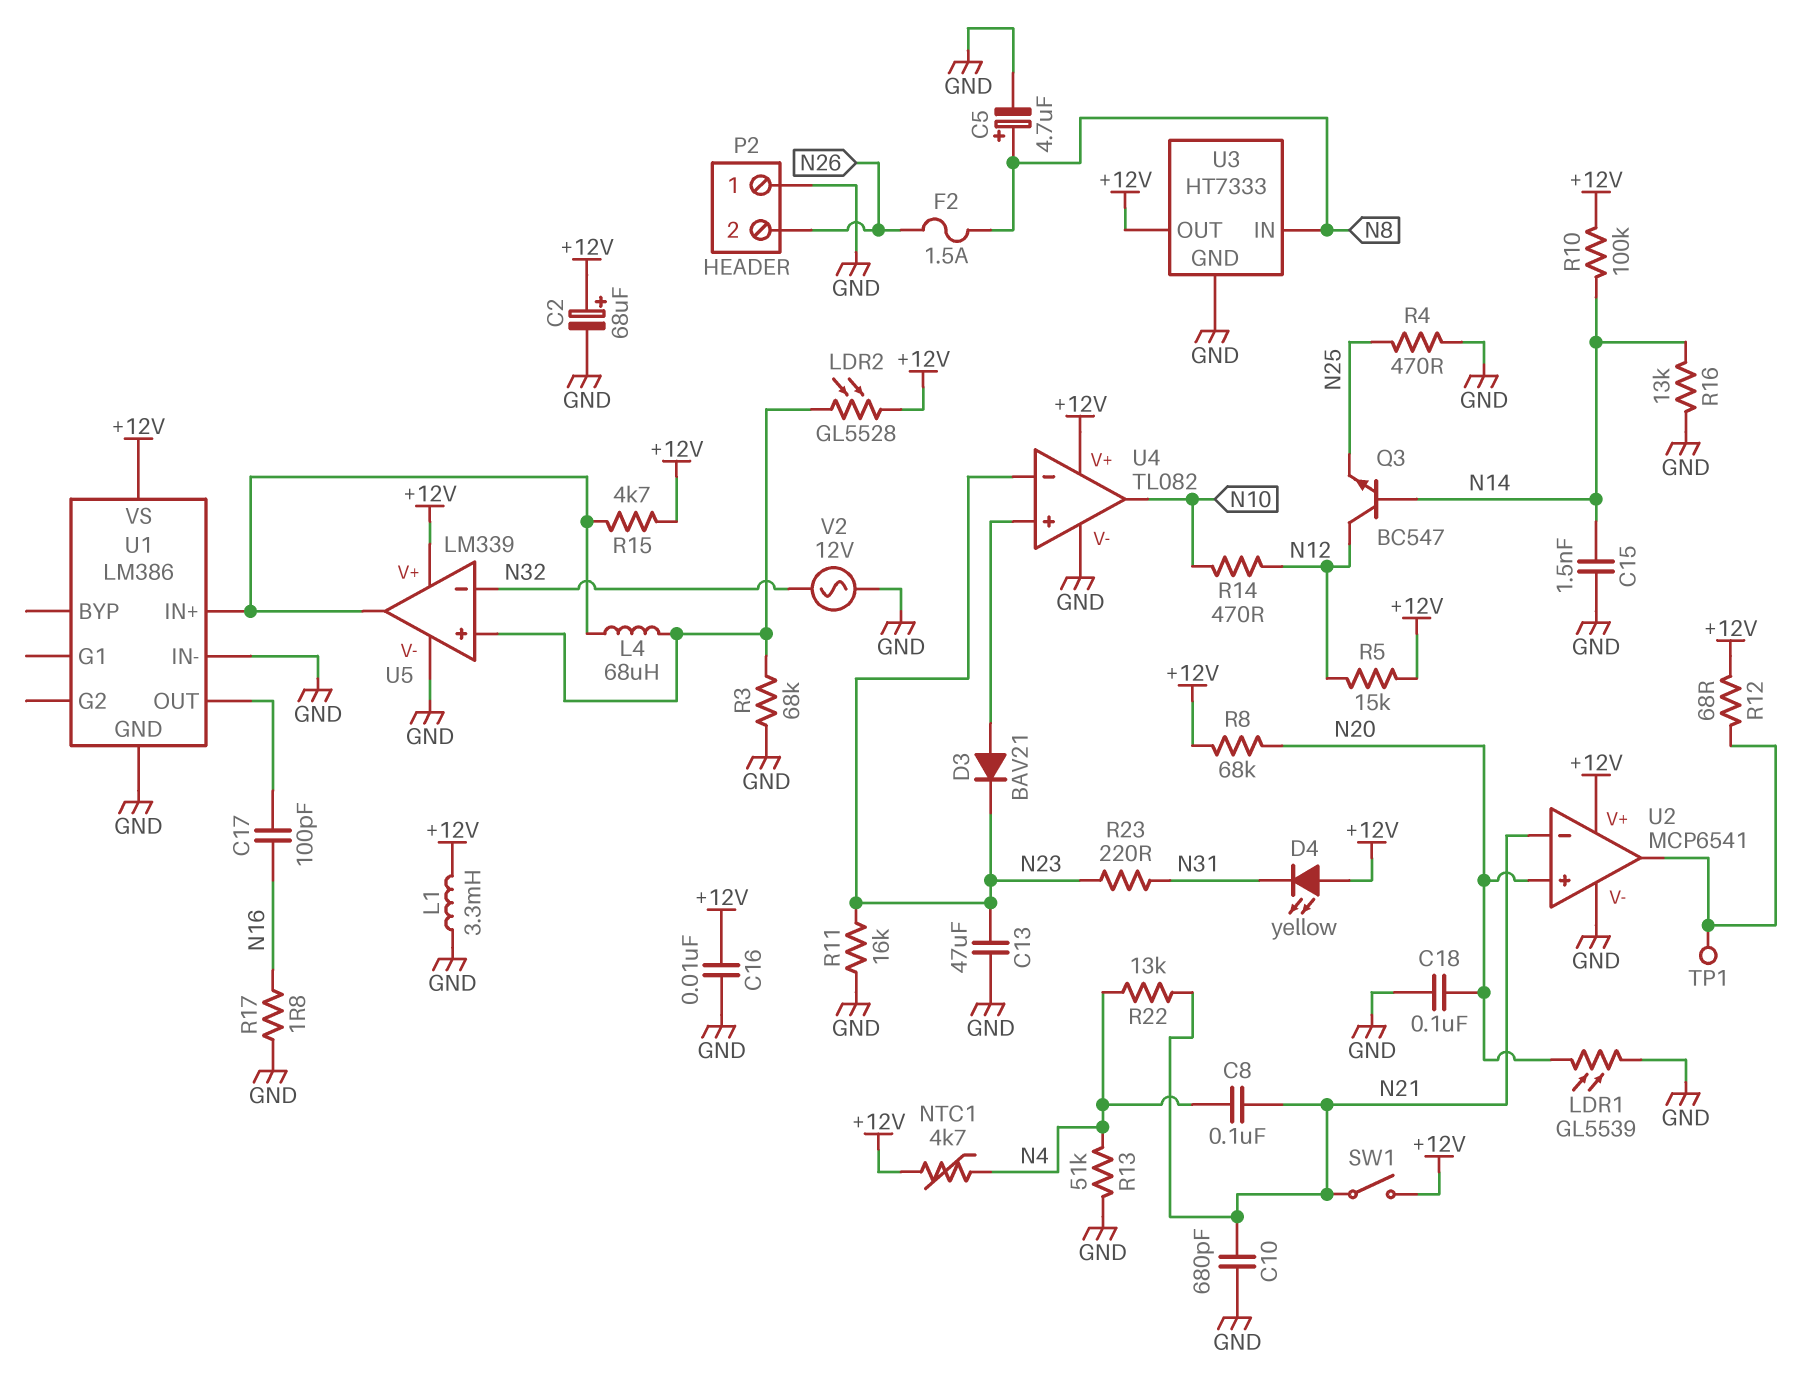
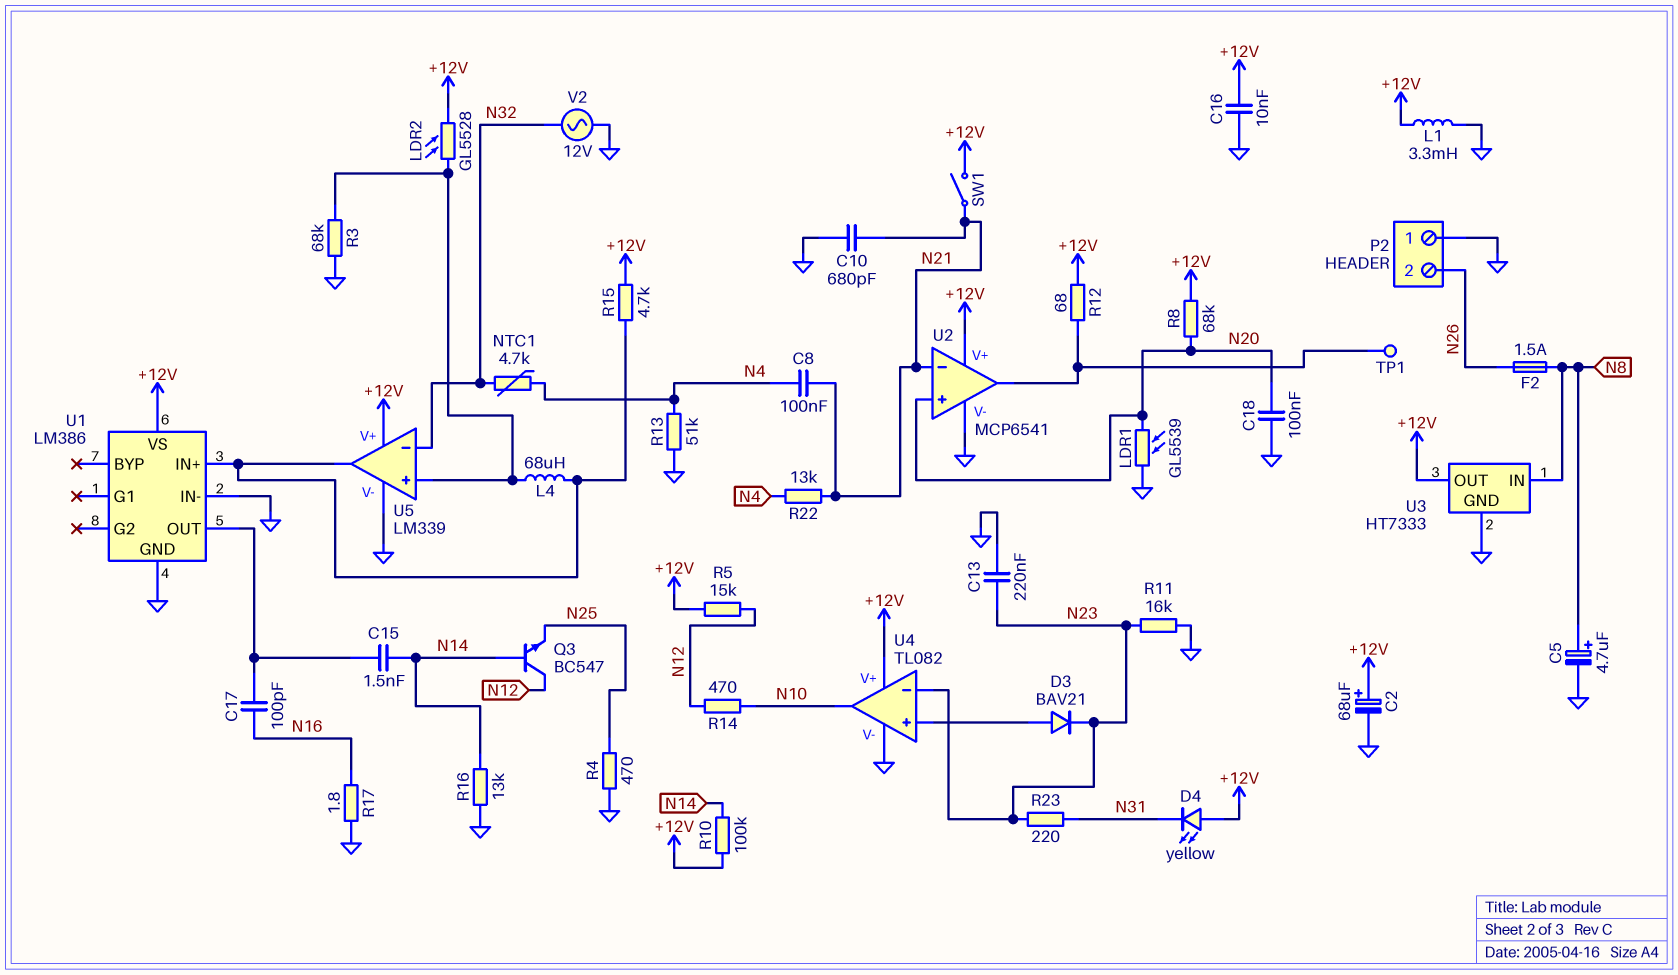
C13: 47uF (GND, N23) -> 220nF (GND, N23)
C15: 1.5nF (GND, N14) -> 1.5nF (N14, U1/OUT)
NTC1: 4.7k (+12V, N4) -> 4.7k (N4, N32)

